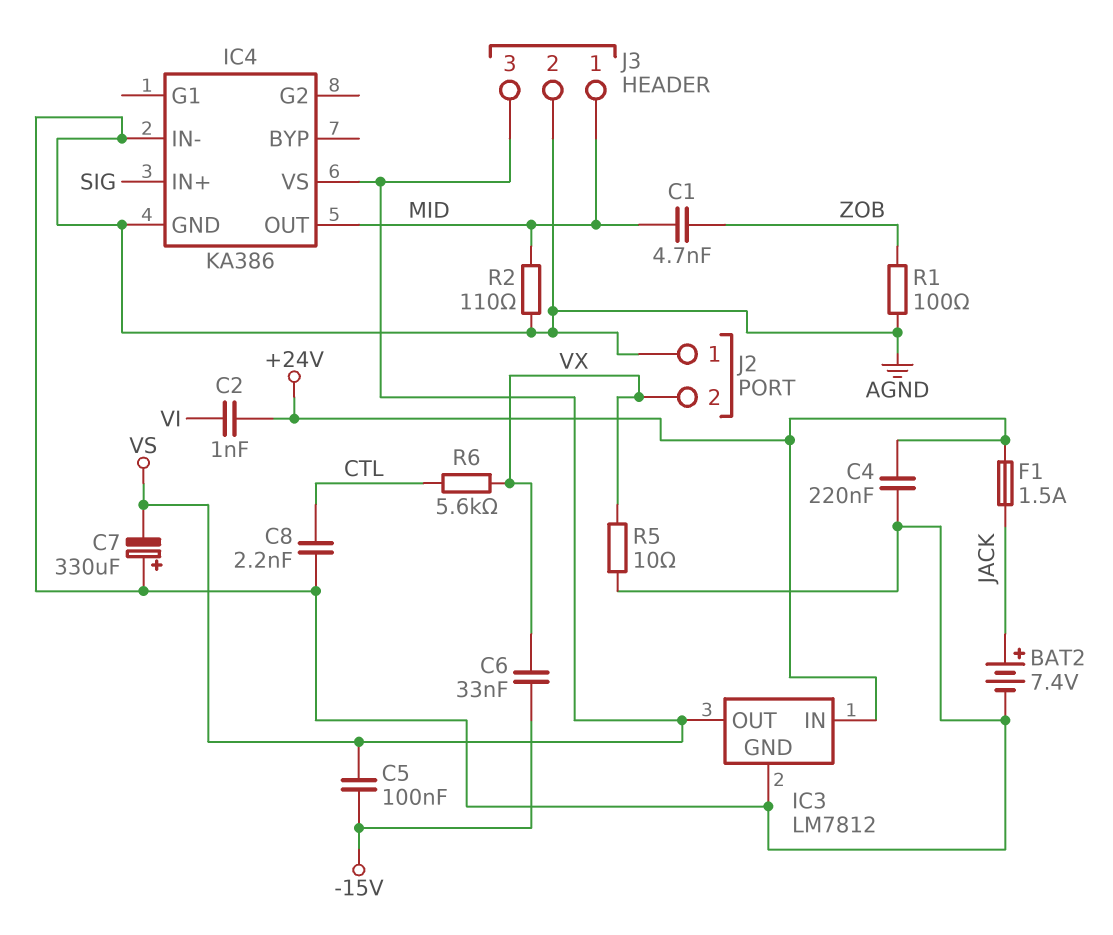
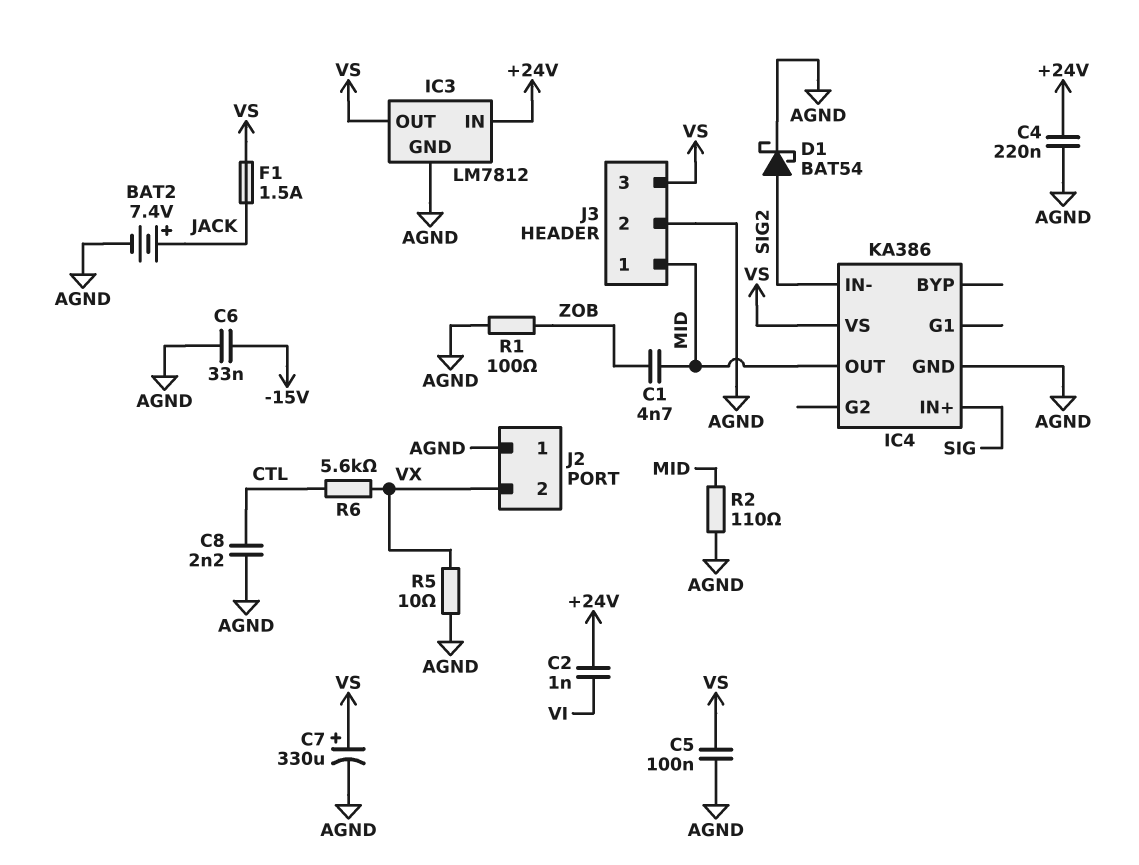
C5: 100nF (-15V, VS) -> 100nF (AGND, VS)
C6: 33nF (-15V, VX) -> 33nF (-15V, AGND)
C7: 330uF (plus AGND, minus VS) -> 330uF (plus VS, minus AGND)
D1: none -> schottky BAT54 (A SIG2, K AGND)
F1: 1.5A (+24V, JACK) -> 1.5A (JACK, VS)
IC4 pin IN-: AGND -> SIG2

